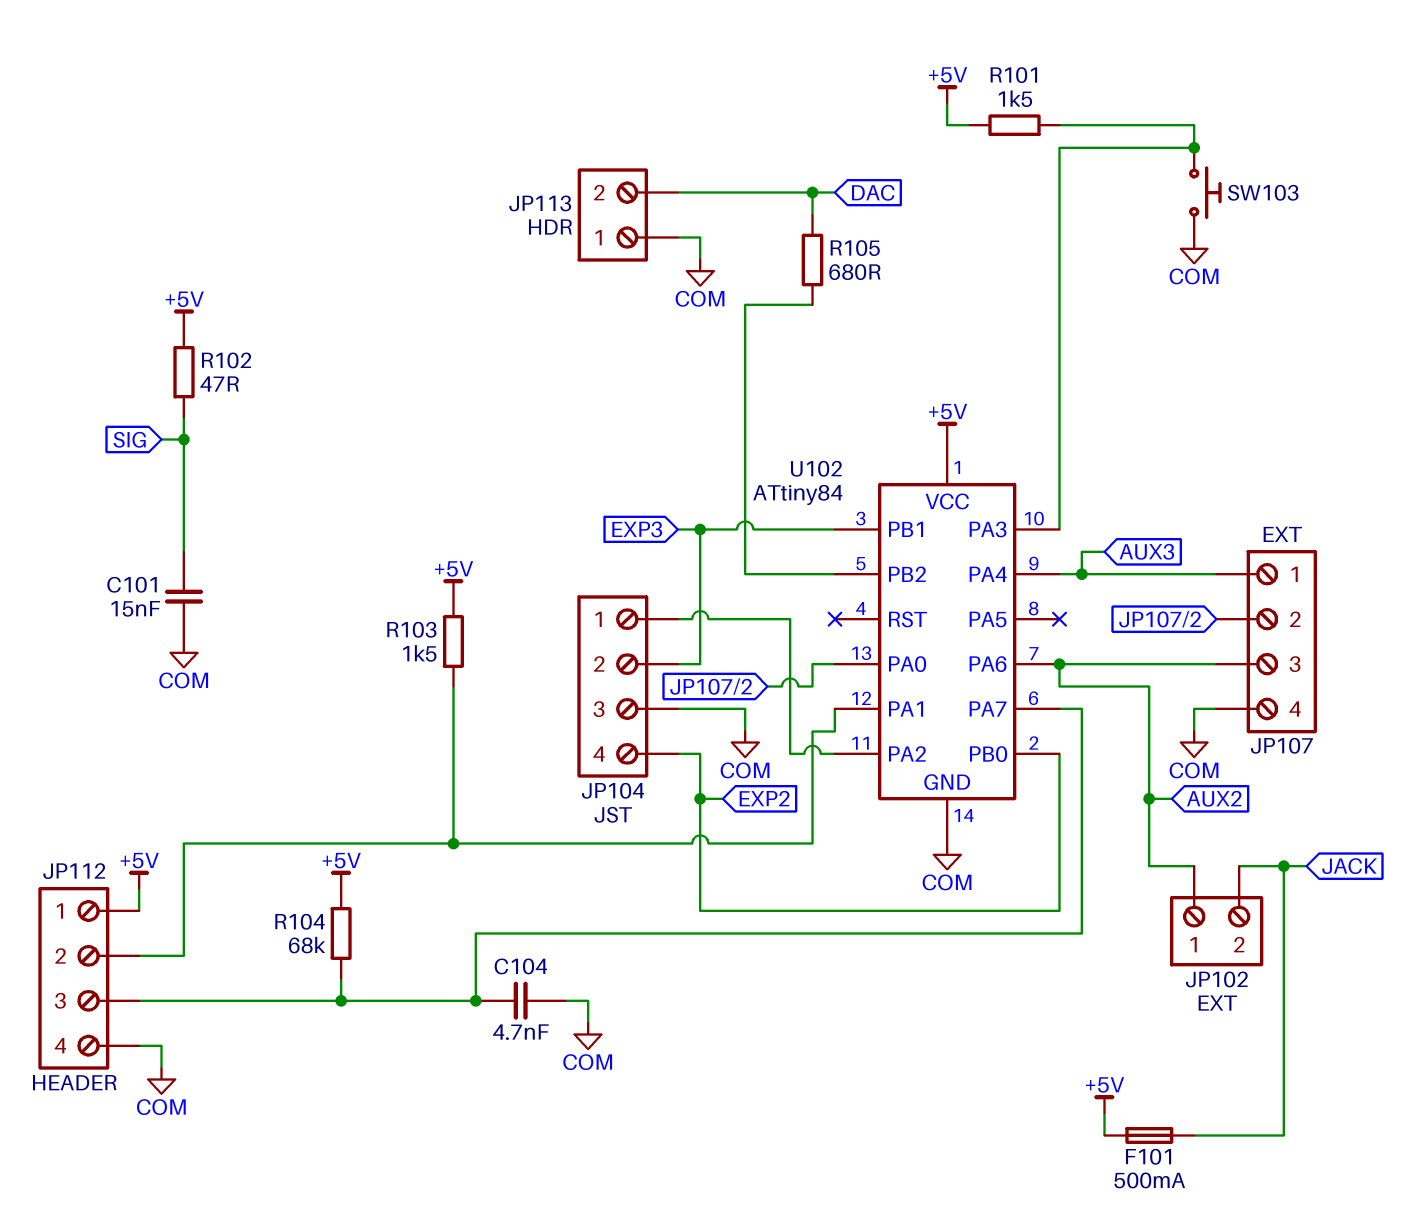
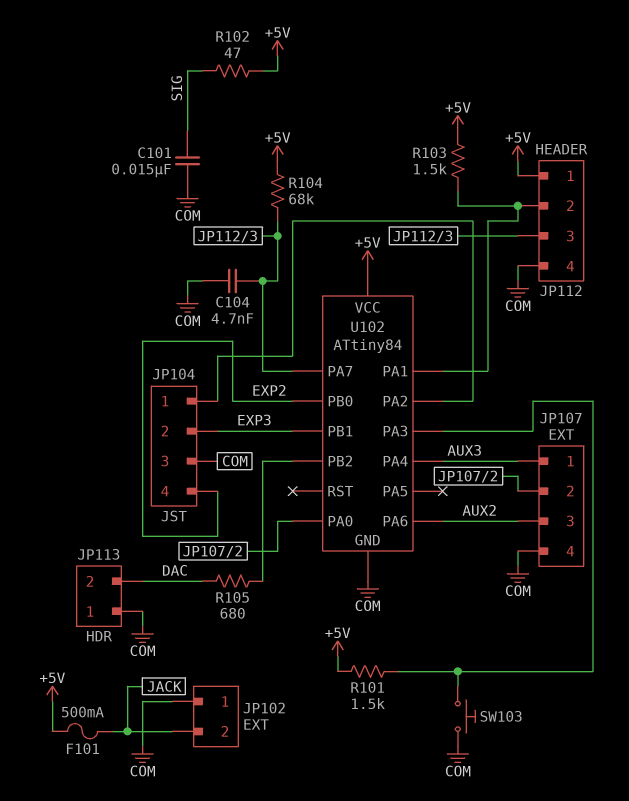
JP102 pin 1: AUX2 -> COM

